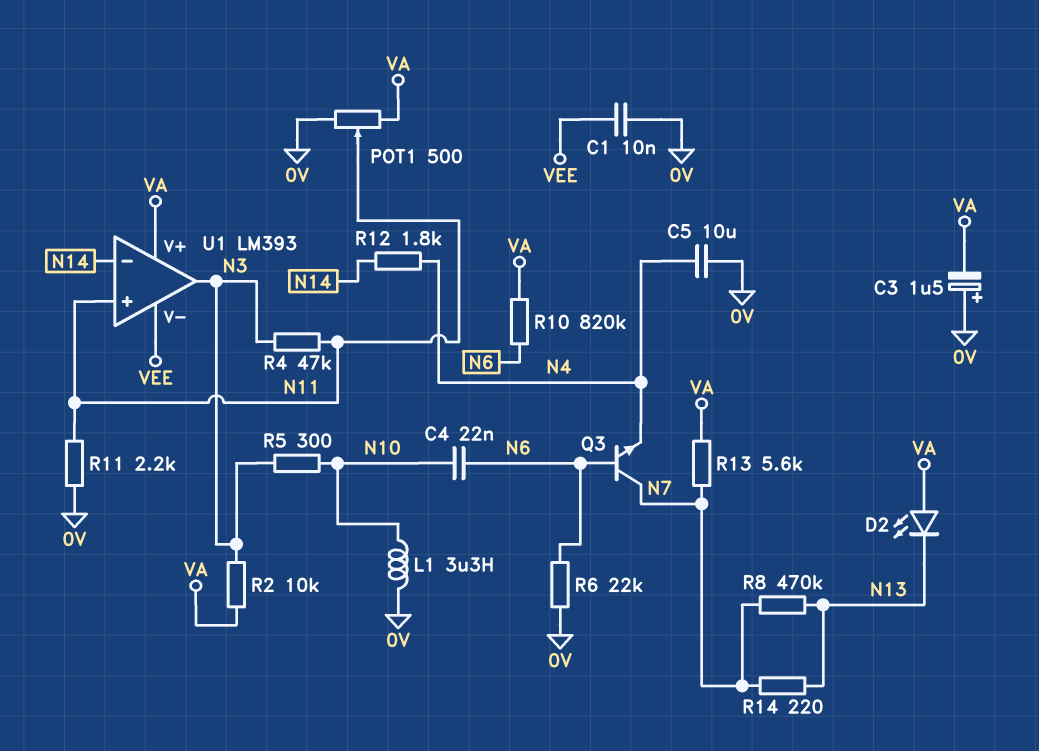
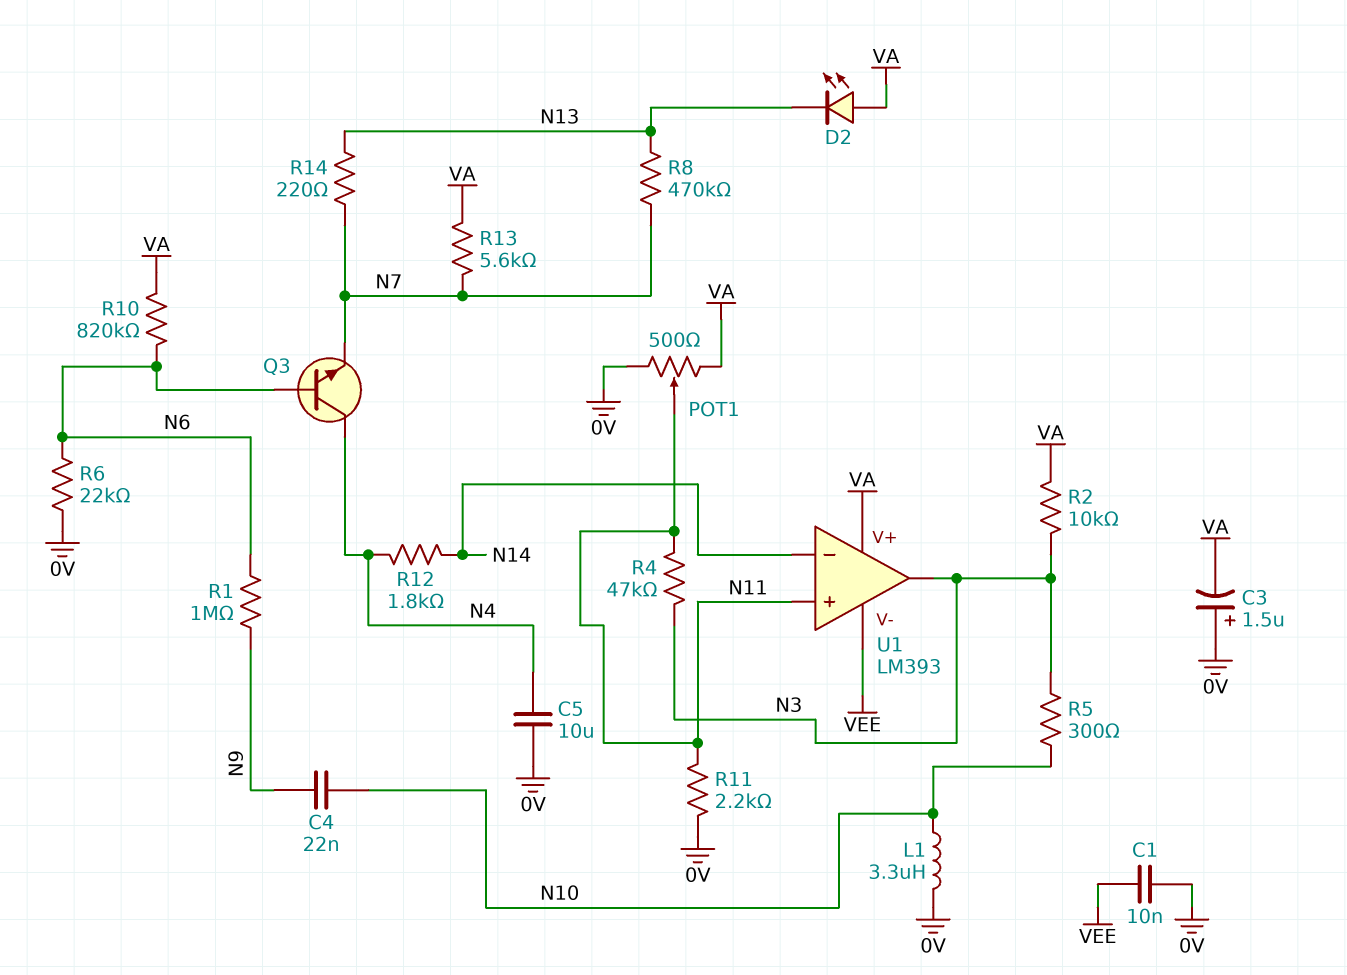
C4: 22nF (N6, N10) -> 22nF (N9, N10)
Q3: NPN (B N6, C N7, E N4) -> NPN (B N6, C N4, E N7)
R1: none -> 1M (N6, N9)

